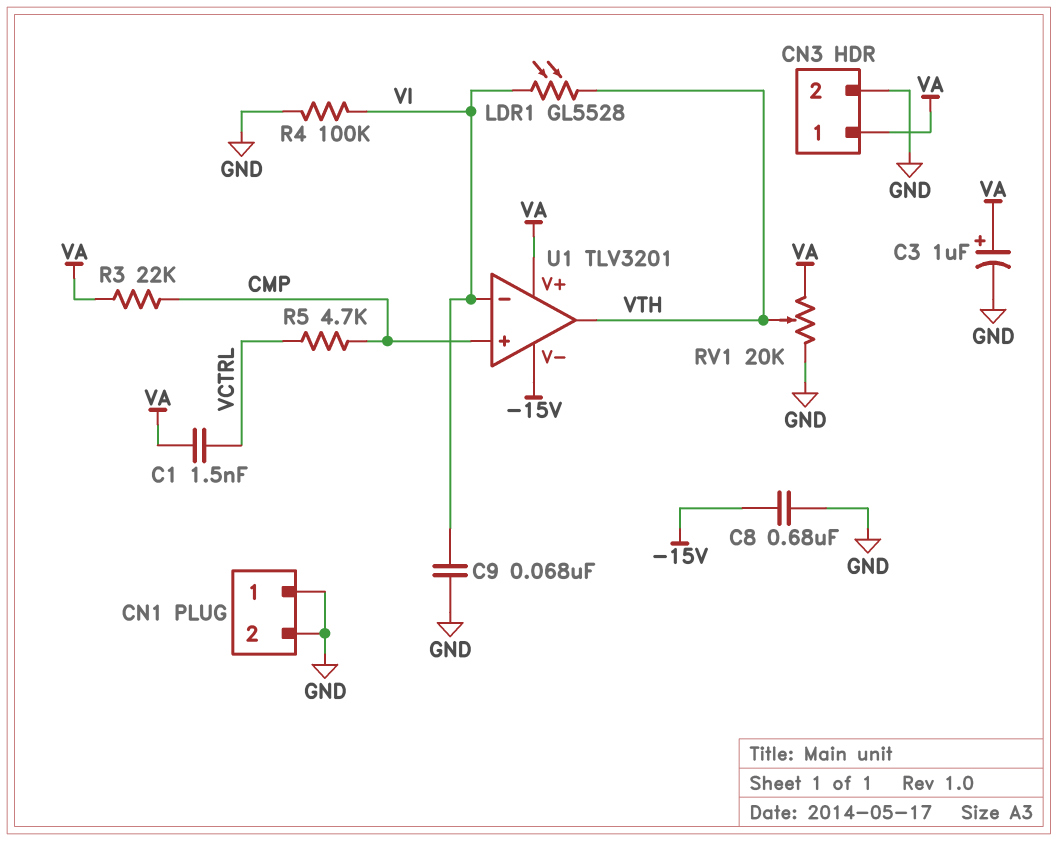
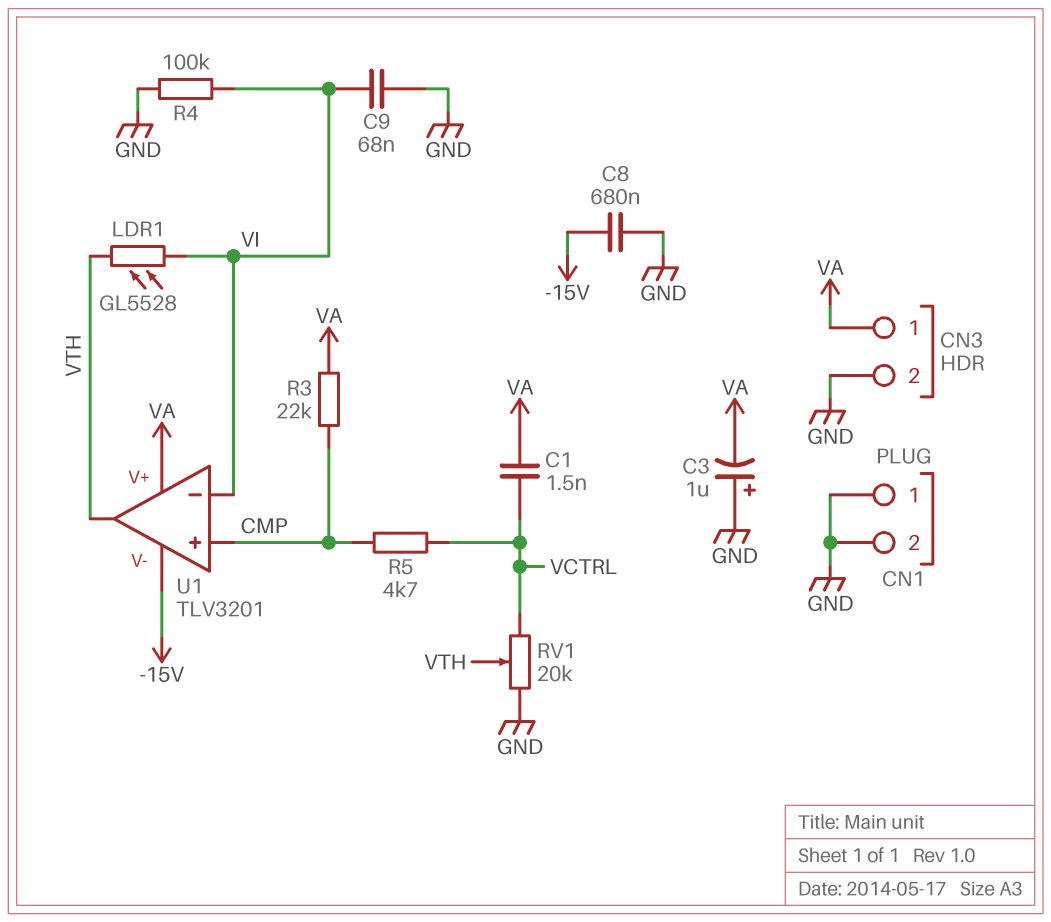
C3: 1uF (plus VA, minus GND) -> 1uF (plus GND, minus VA)
RV1: 20k (GND, VA, wiper VTH) -> 20k (GND, VCTRL, wiper VTH)

